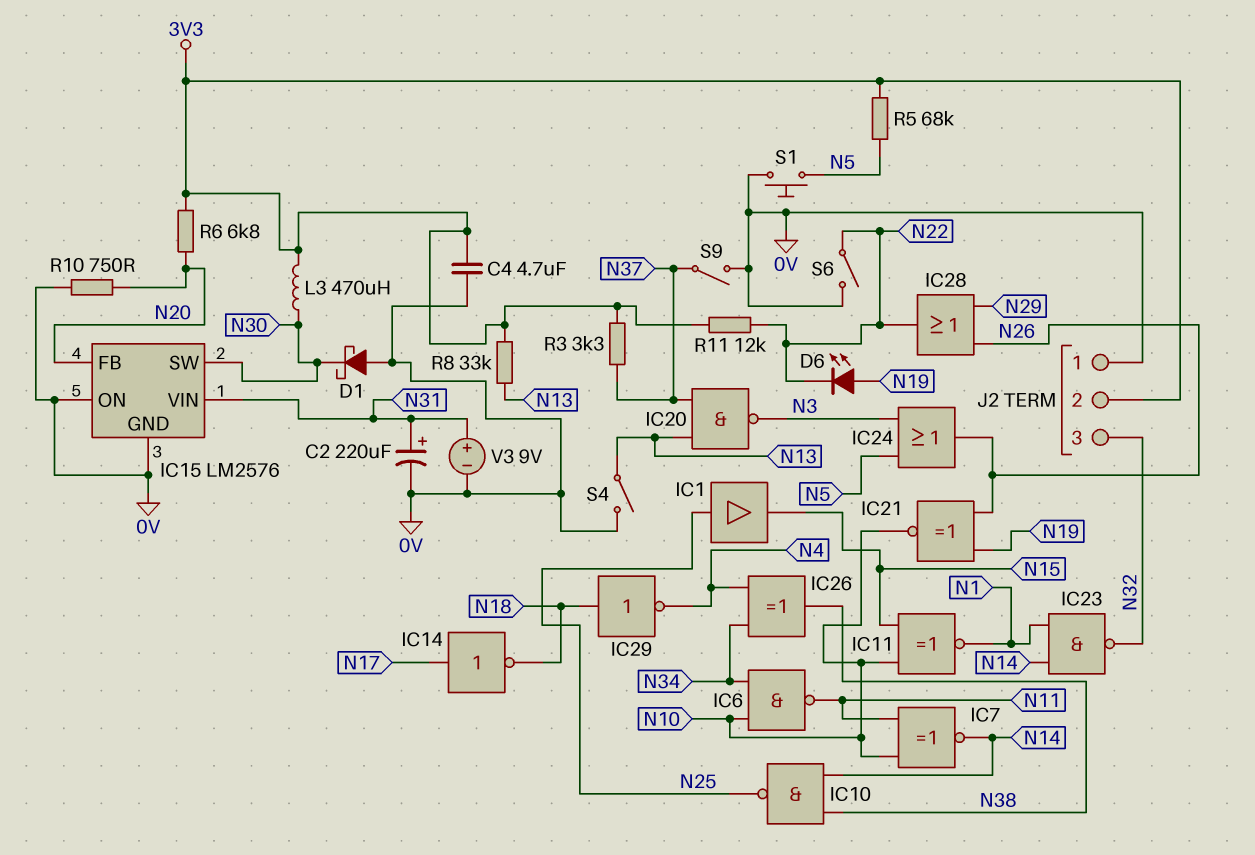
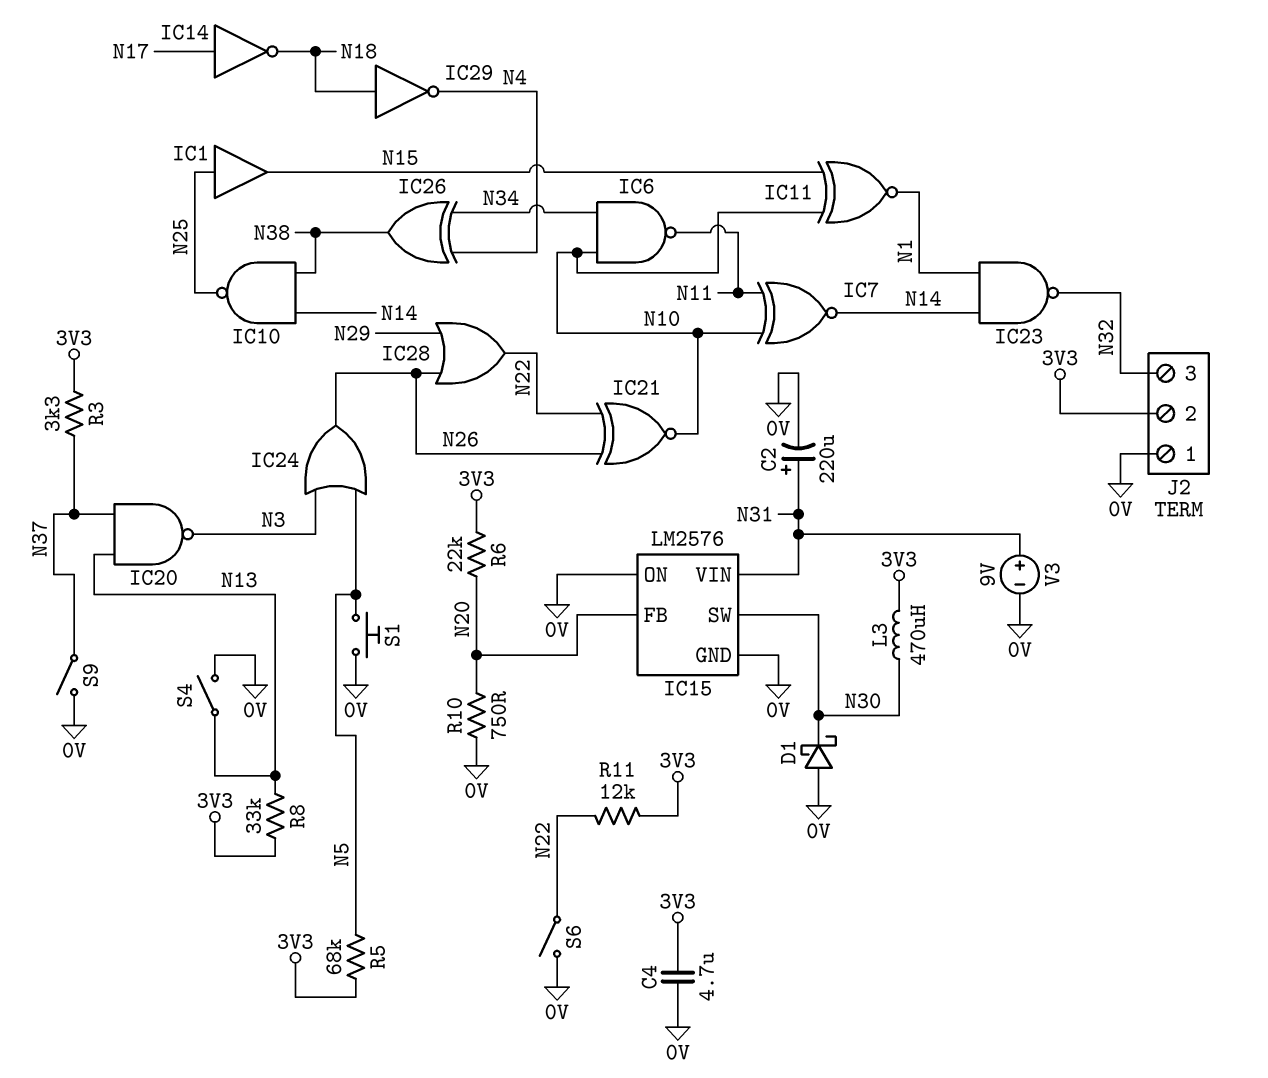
D6: LED (A N19, K N22) -> none
IC21: XNOR (in N19, in N26, out N10) -> XNOR (in N22, in N26, out N10)
R6: 6.8k (3V3, N20) -> 22k (3V3, N20)

